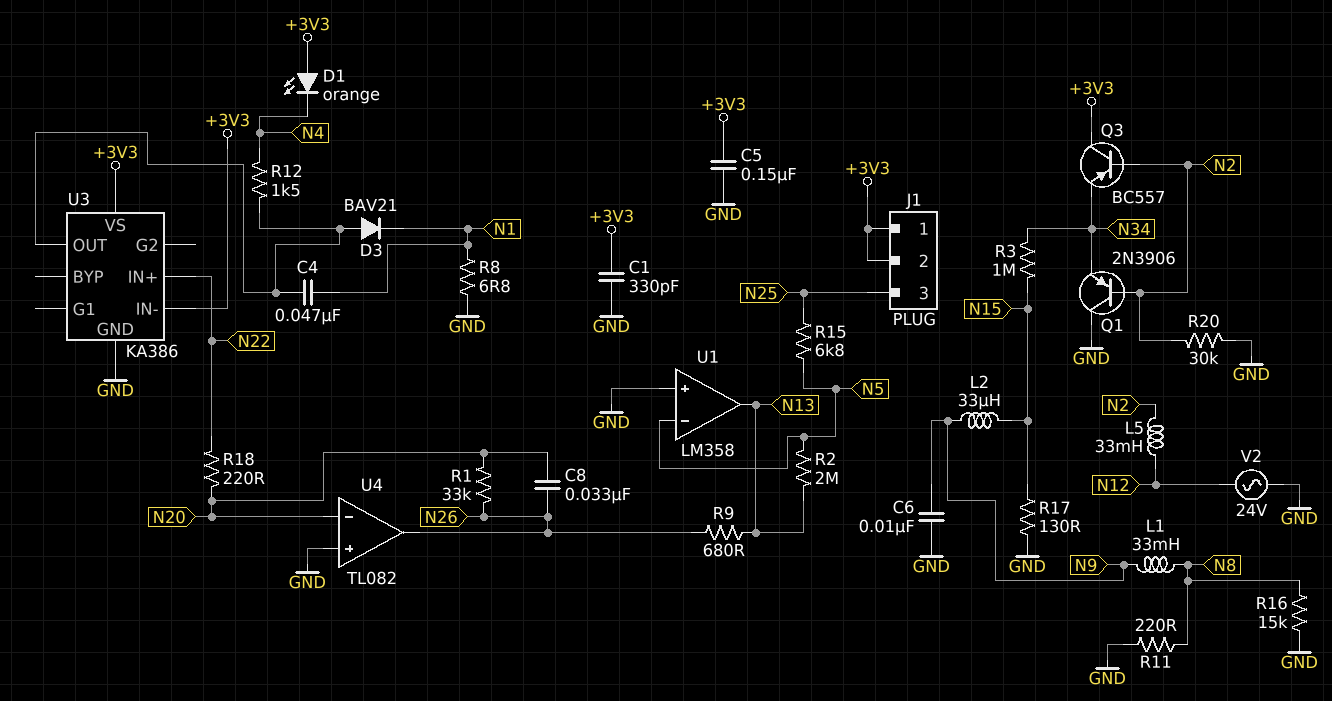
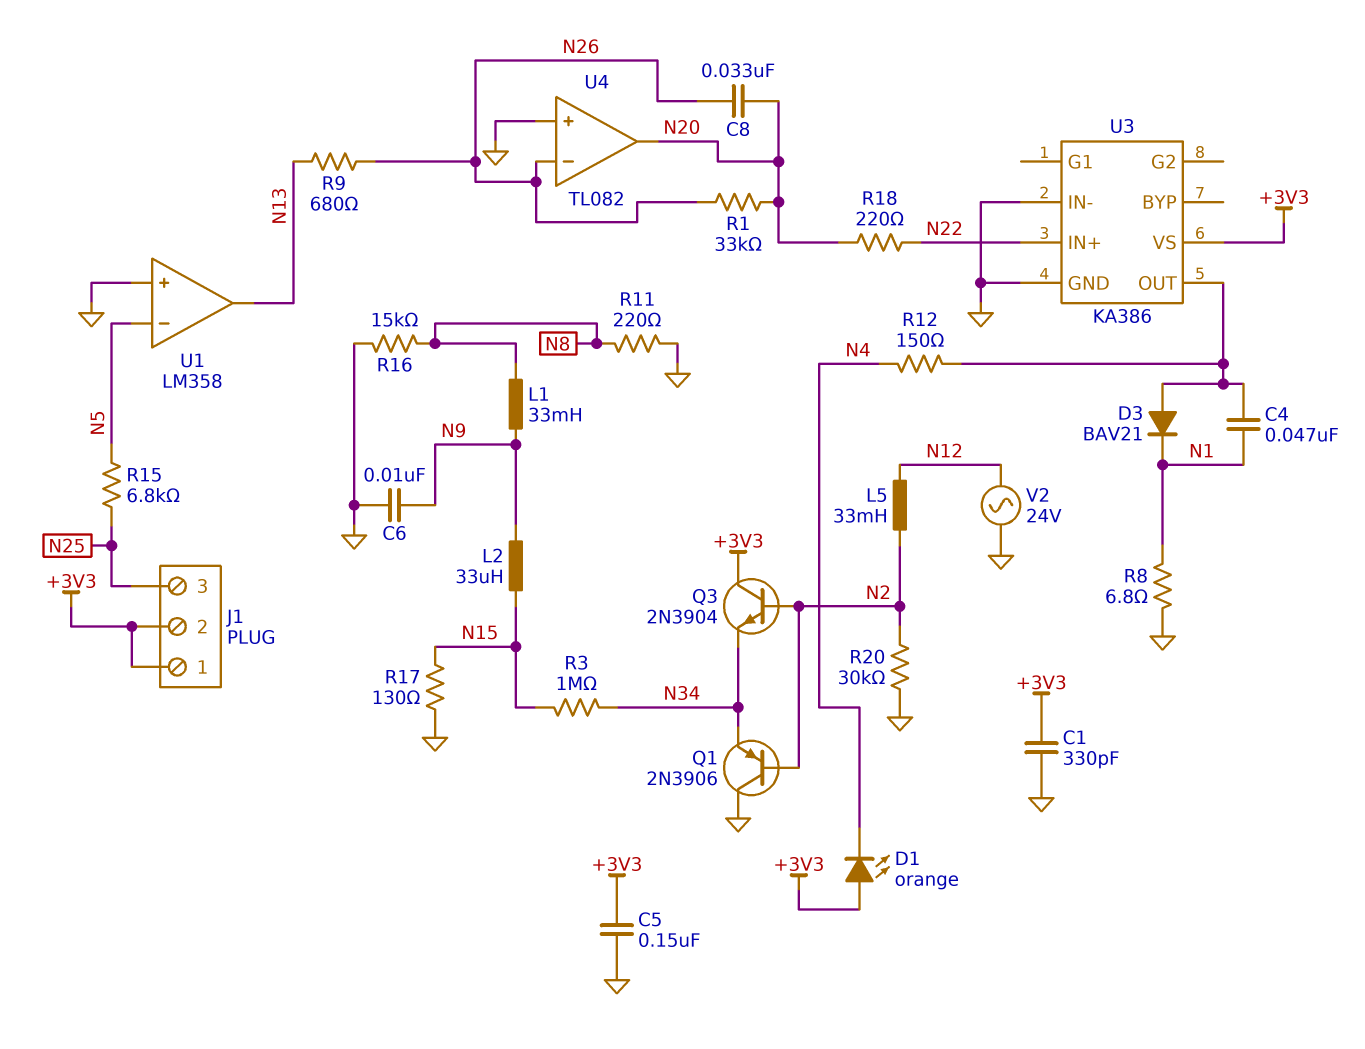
Q3: PNP BC557 (B N2, C +3V3, E N34) -> NPN 2N3904 (B N2, C +3V3, E N34)
R2: 2M (N5, N13) -> none
R12: 1.5k (N4, U3/OUT) -> 150 (N4, U3/OUT)
U3 pin IN-: +3V3 -> GND
U4 pin in-: N20 -> N26
U4 pin out: N26 -> N20

